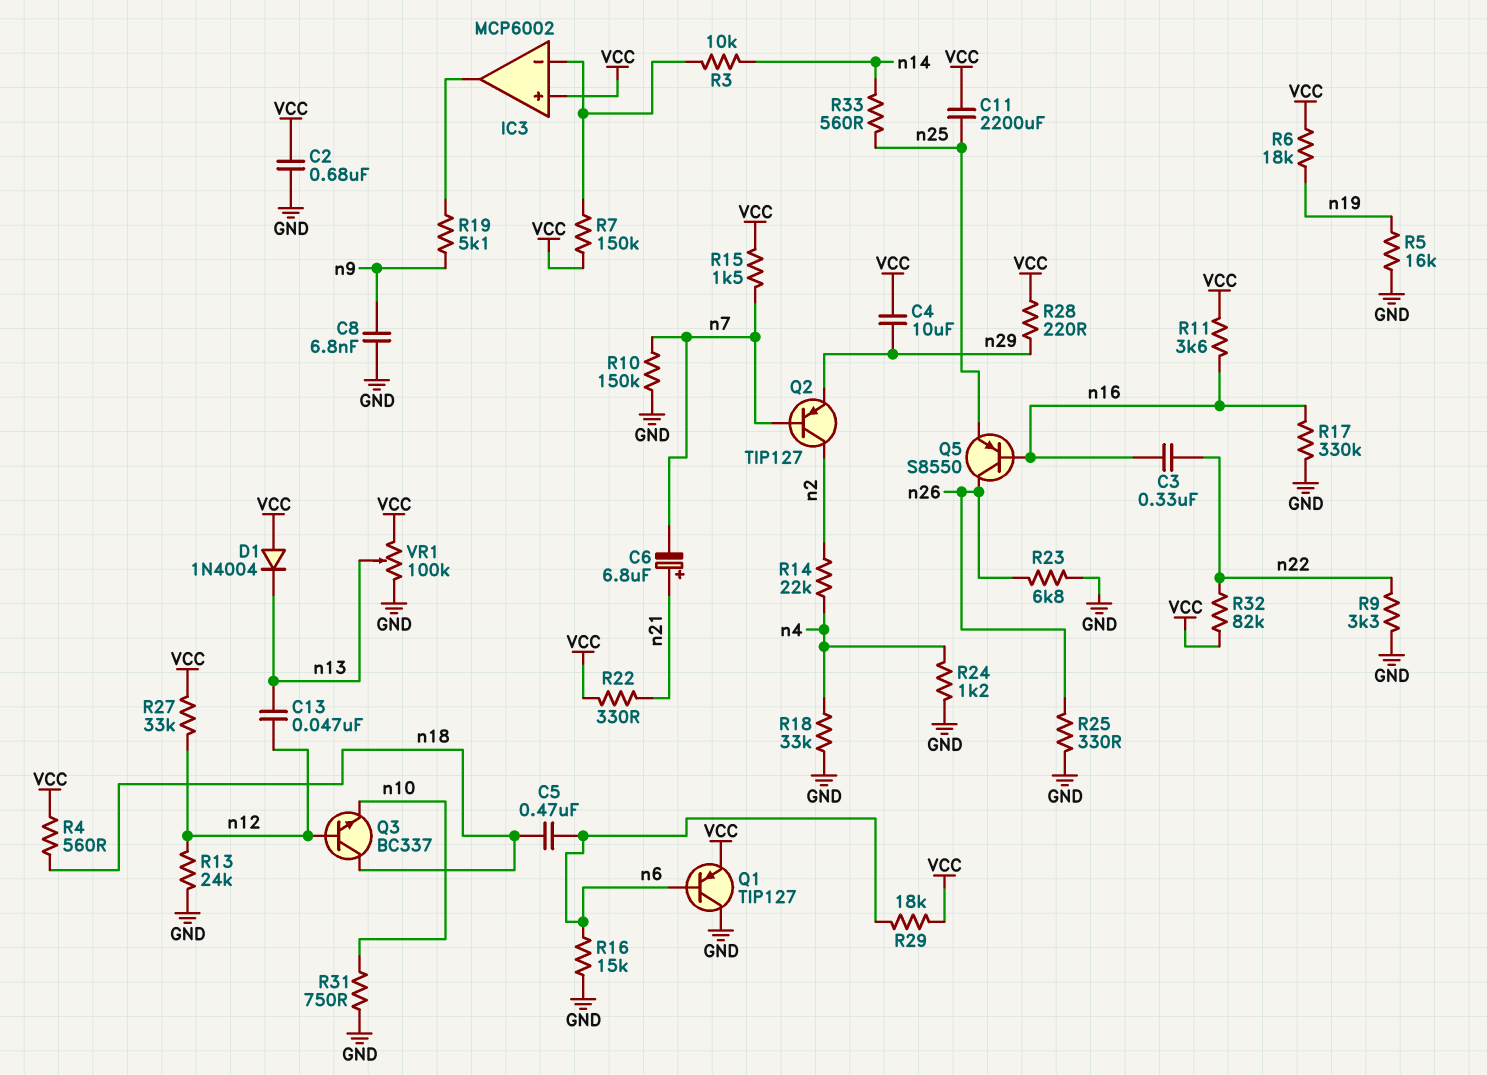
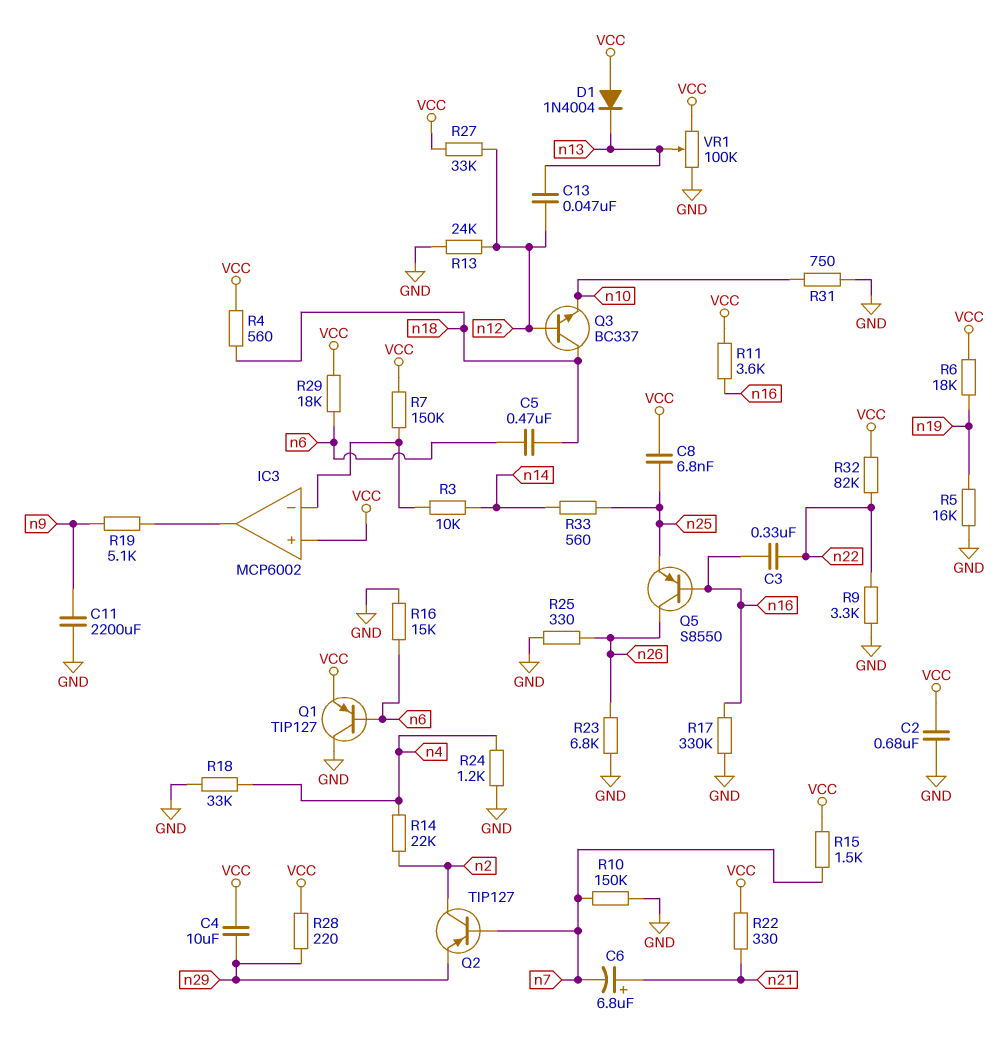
C8: 6.8nF (GND, n9) -> 6.8nF (VCC, n25)
C11: 2200uF (VCC, n25) -> 2200uF (GND, n9)

